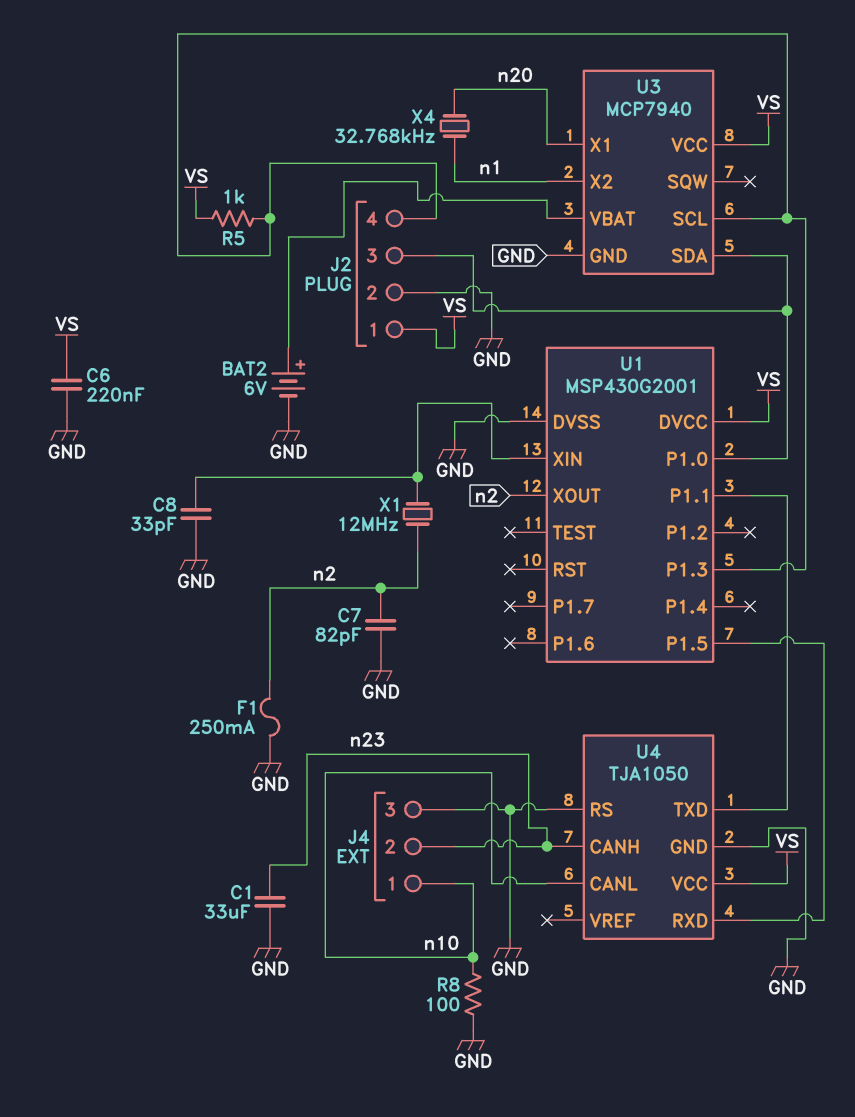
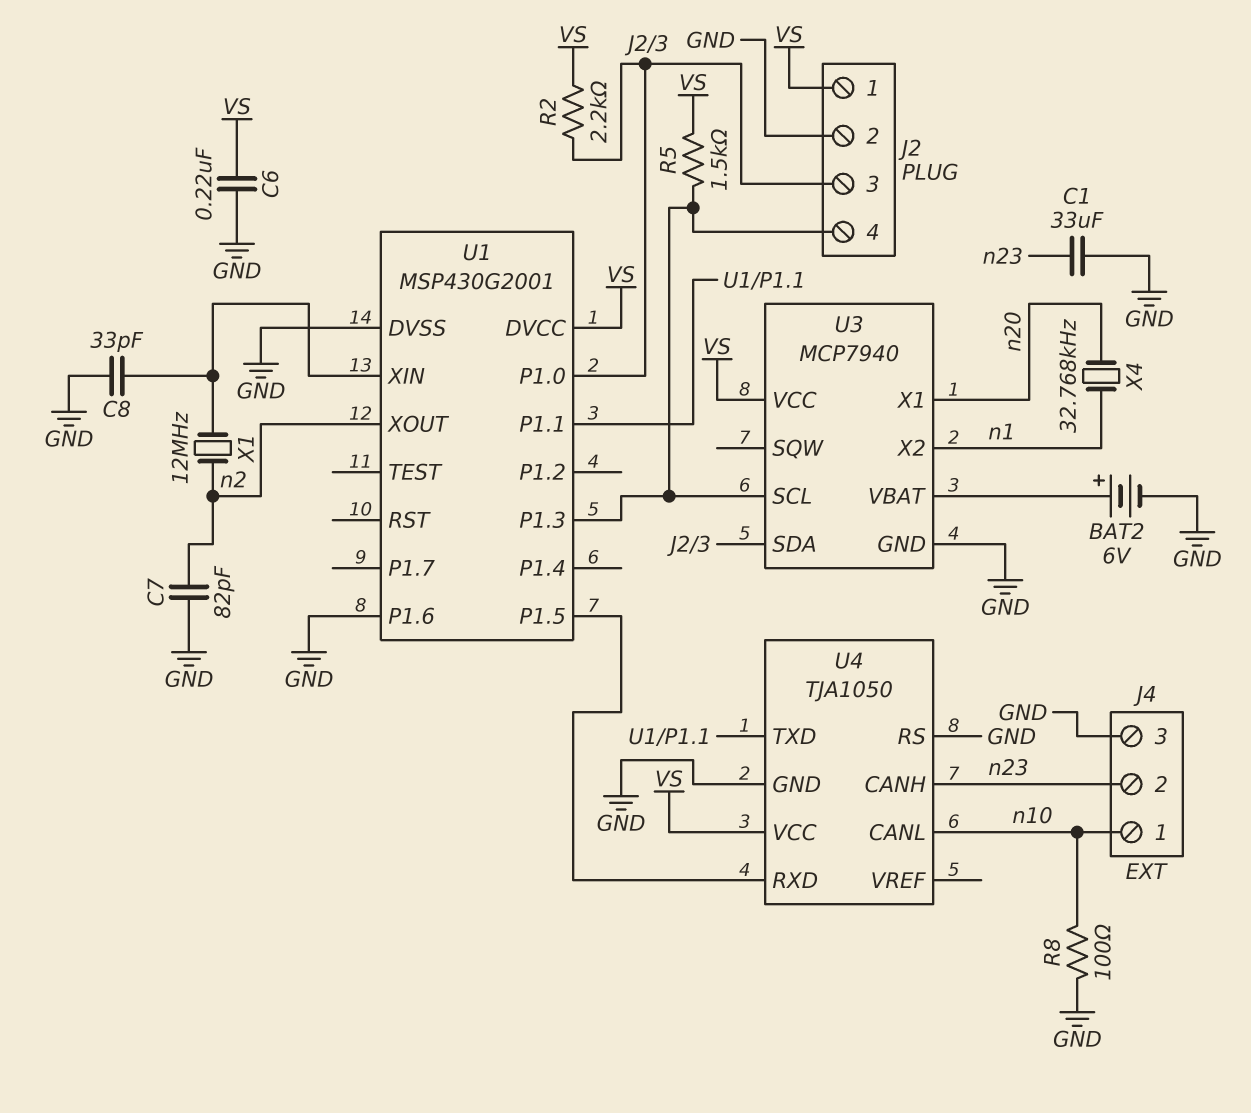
F1: 250mA (GND, n2) -> none
R2: none -> 2.2k (J2/3, VS)
R5: 1k (J2/4, VS) -> 1.5k (J2/4, VS)
U1 pin P1.6: none -> GND

